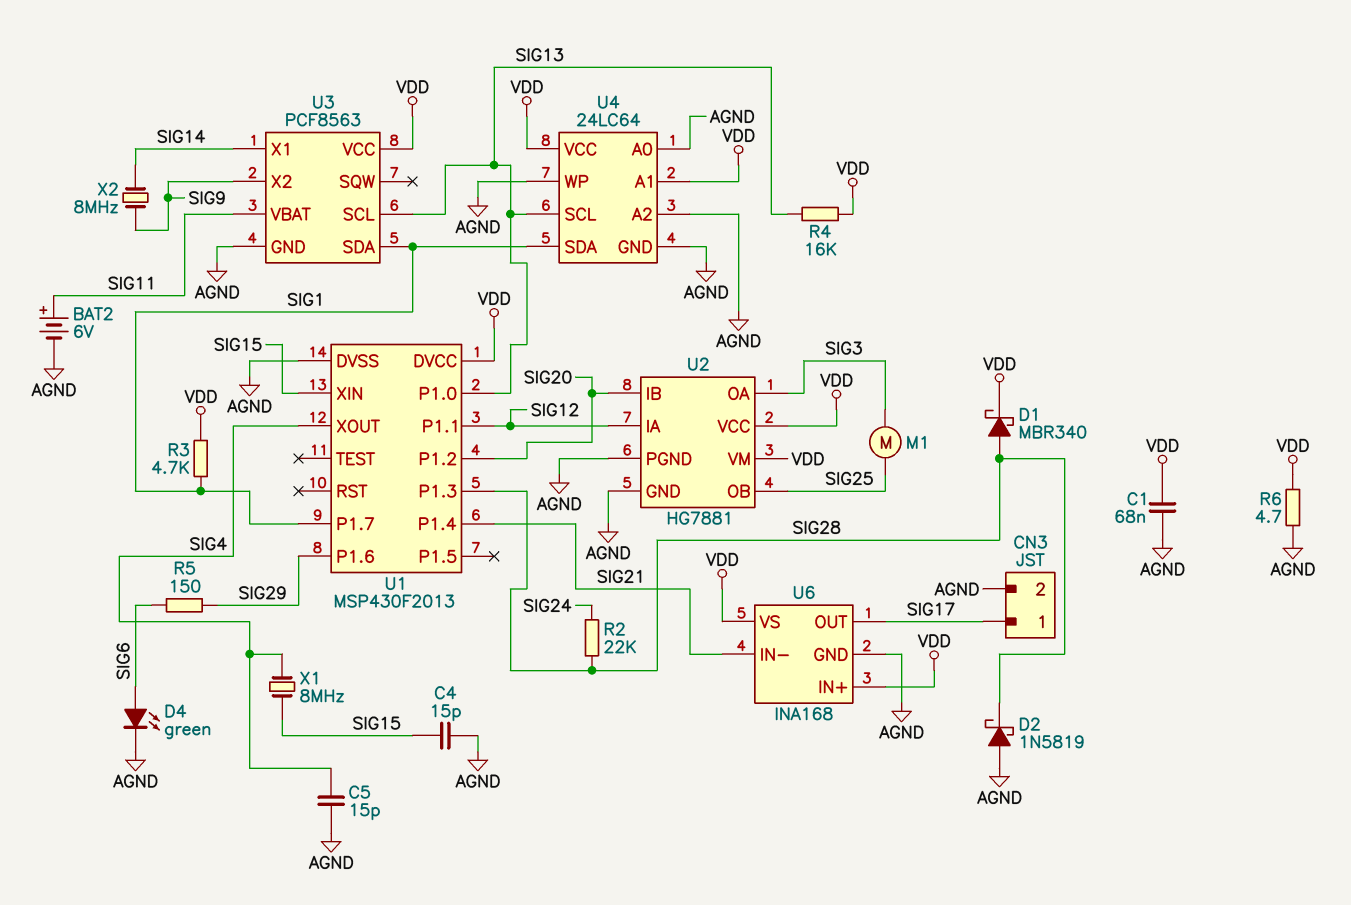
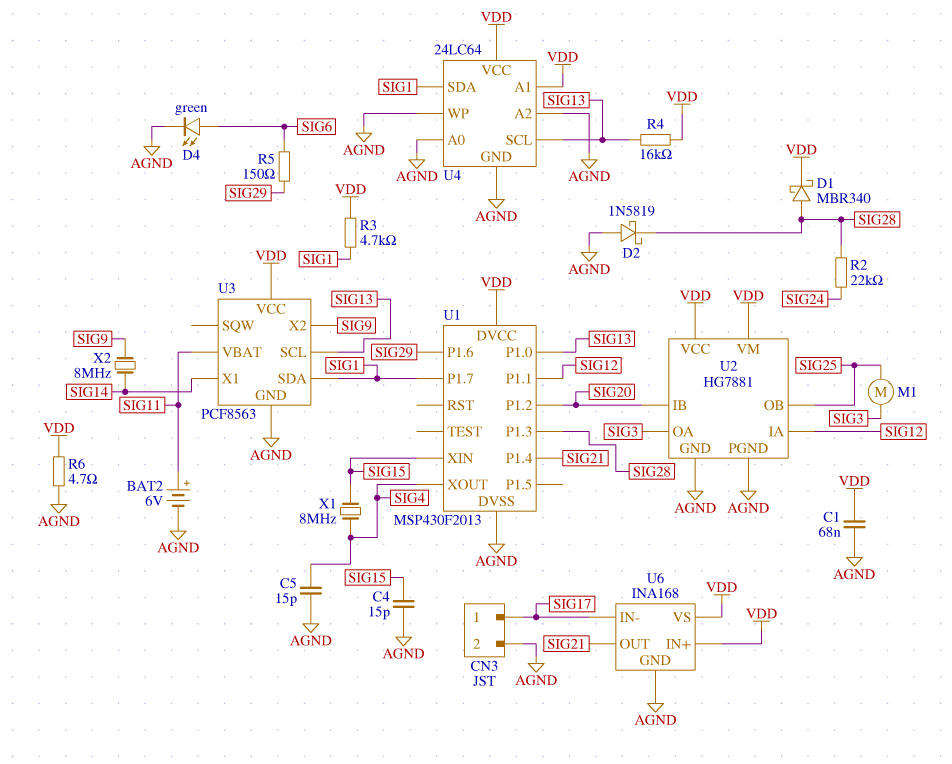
U6 pin IN-: SIG21 -> SIG17
U6 pin OUT: SIG17 -> SIG21

